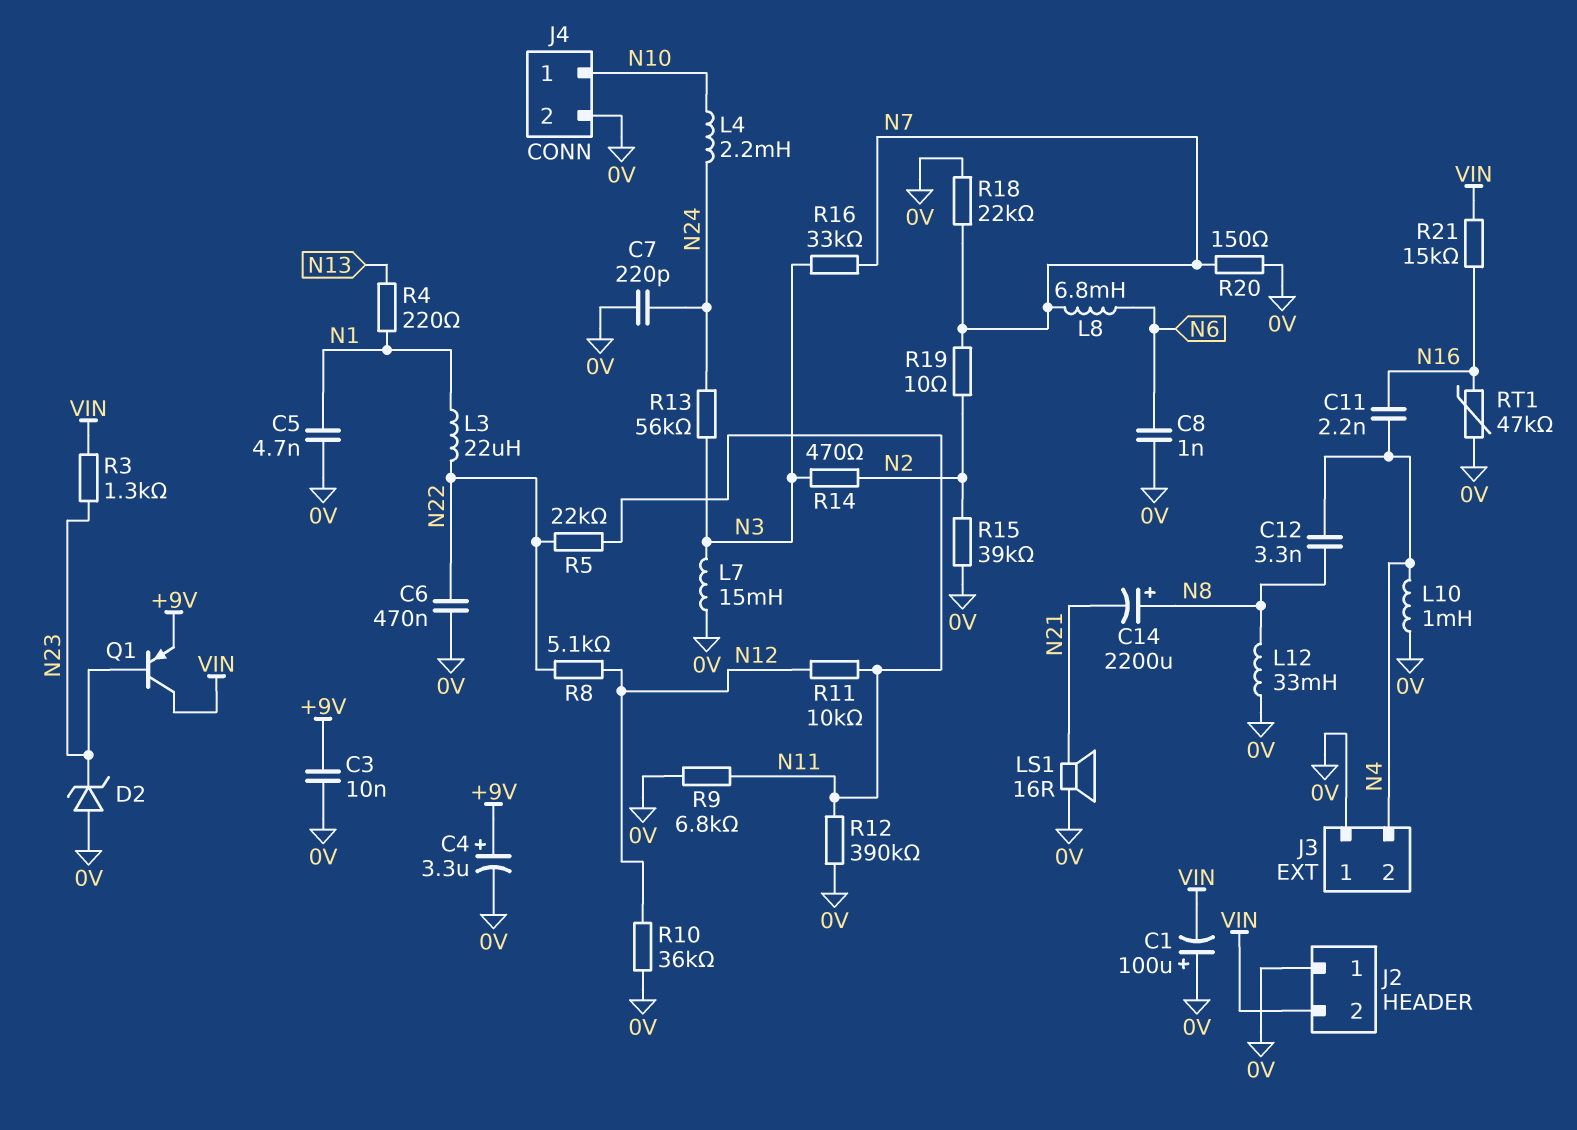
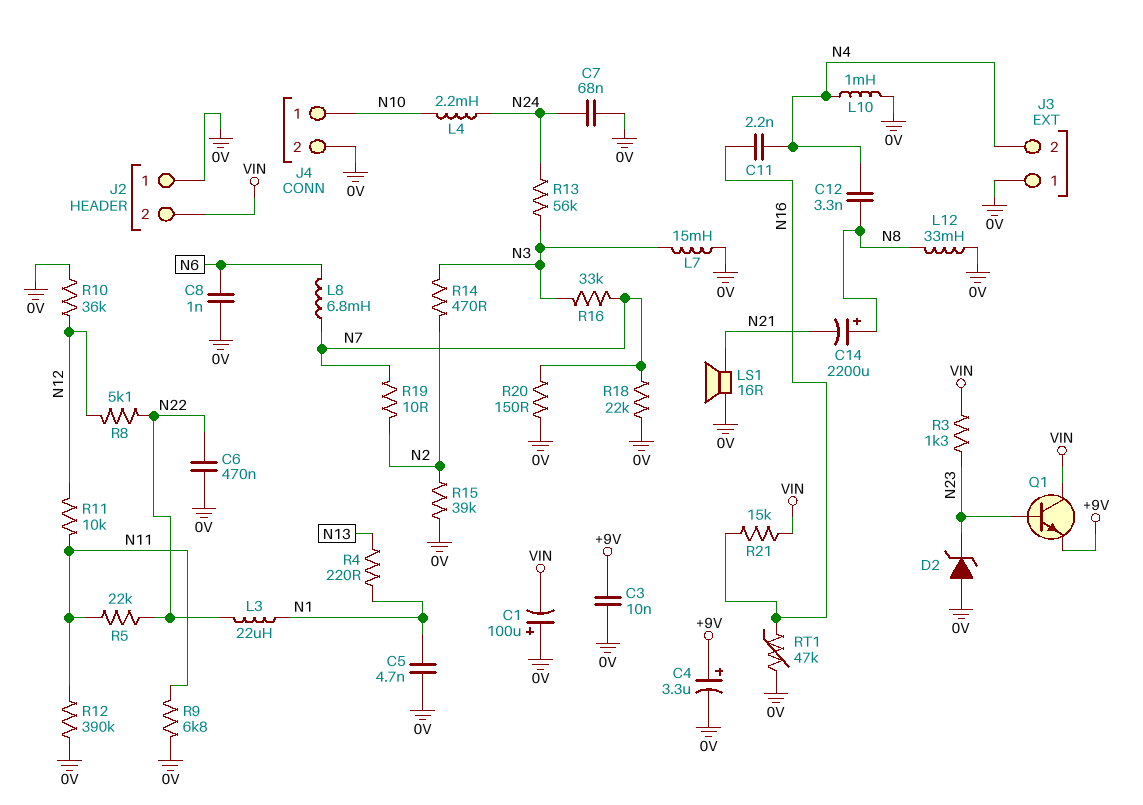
C7: 220pF (0V, N24) -> 68nF (0V, N24)
Q1: PNP (B N23, C VIN, E +9V) -> NPN (B N23, C VIN, E +9V)

